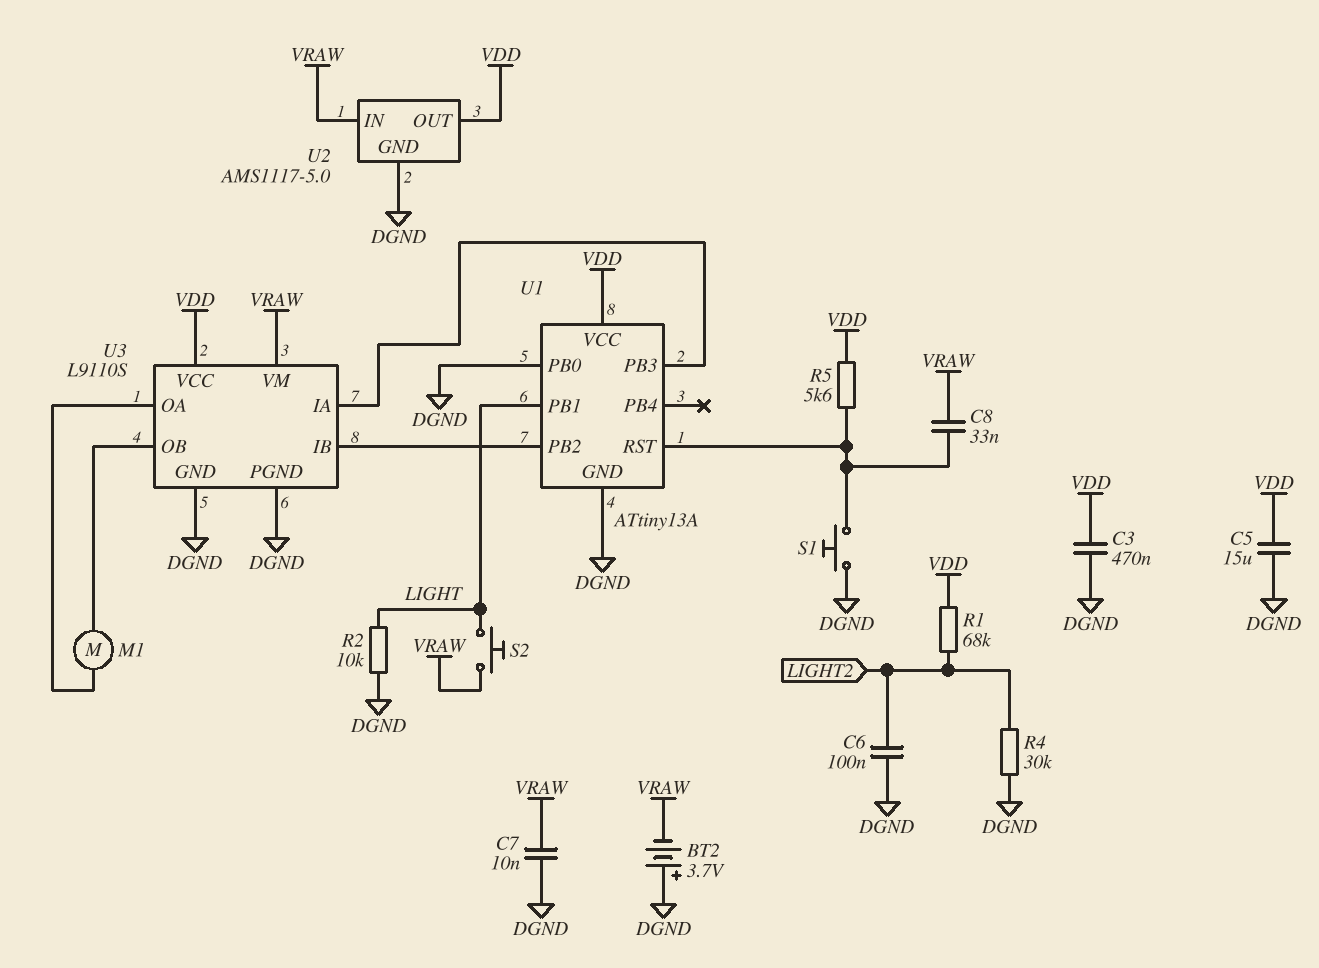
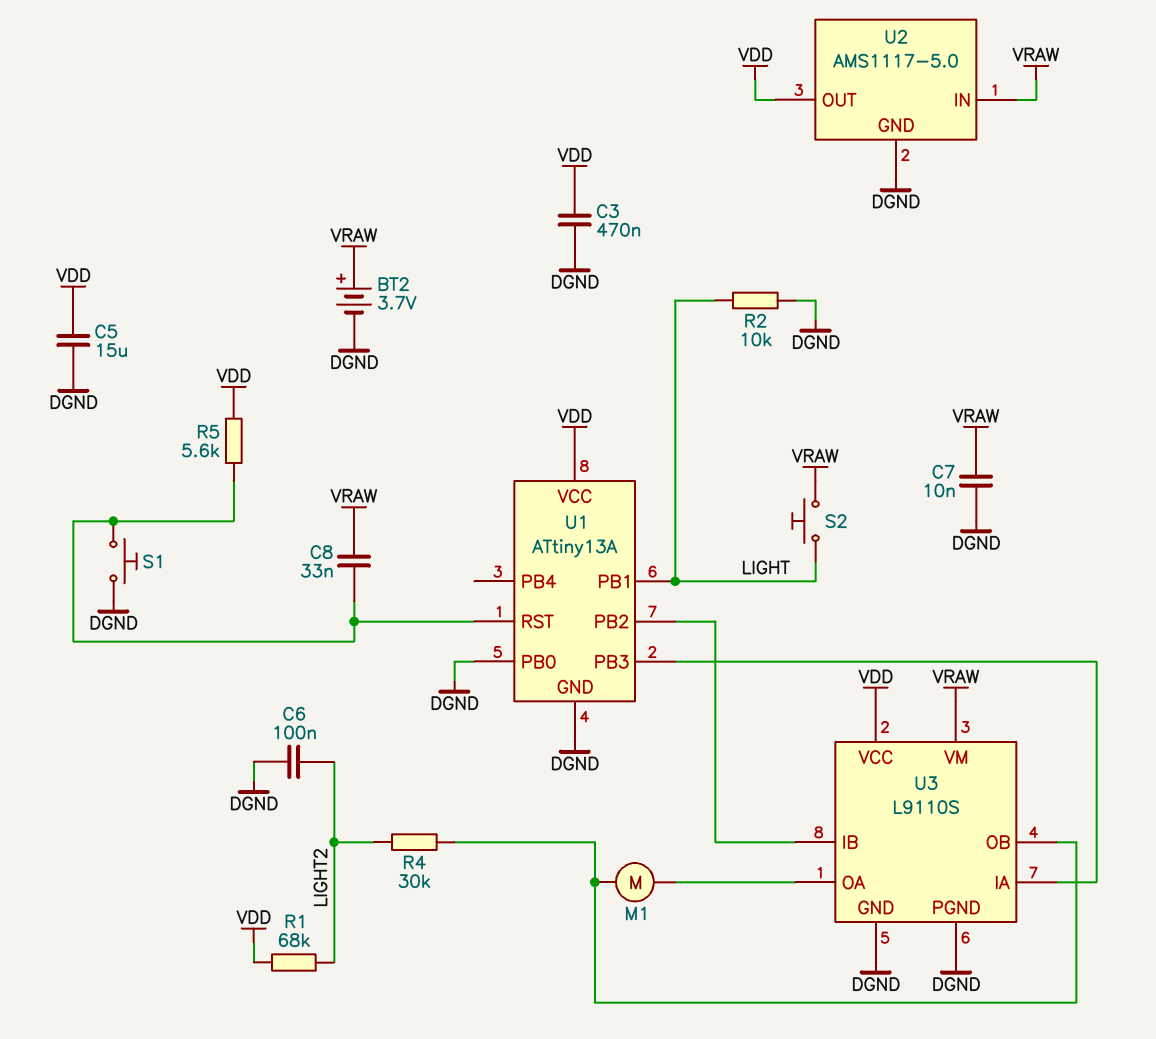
BT2: 3.7V (plus DGND, minus VRAW) -> 3.7V (plus VRAW, minus DGND)
R4: 30k (DGND, LIGHT2) -> 30k (LIGHT2, U3/OB)

